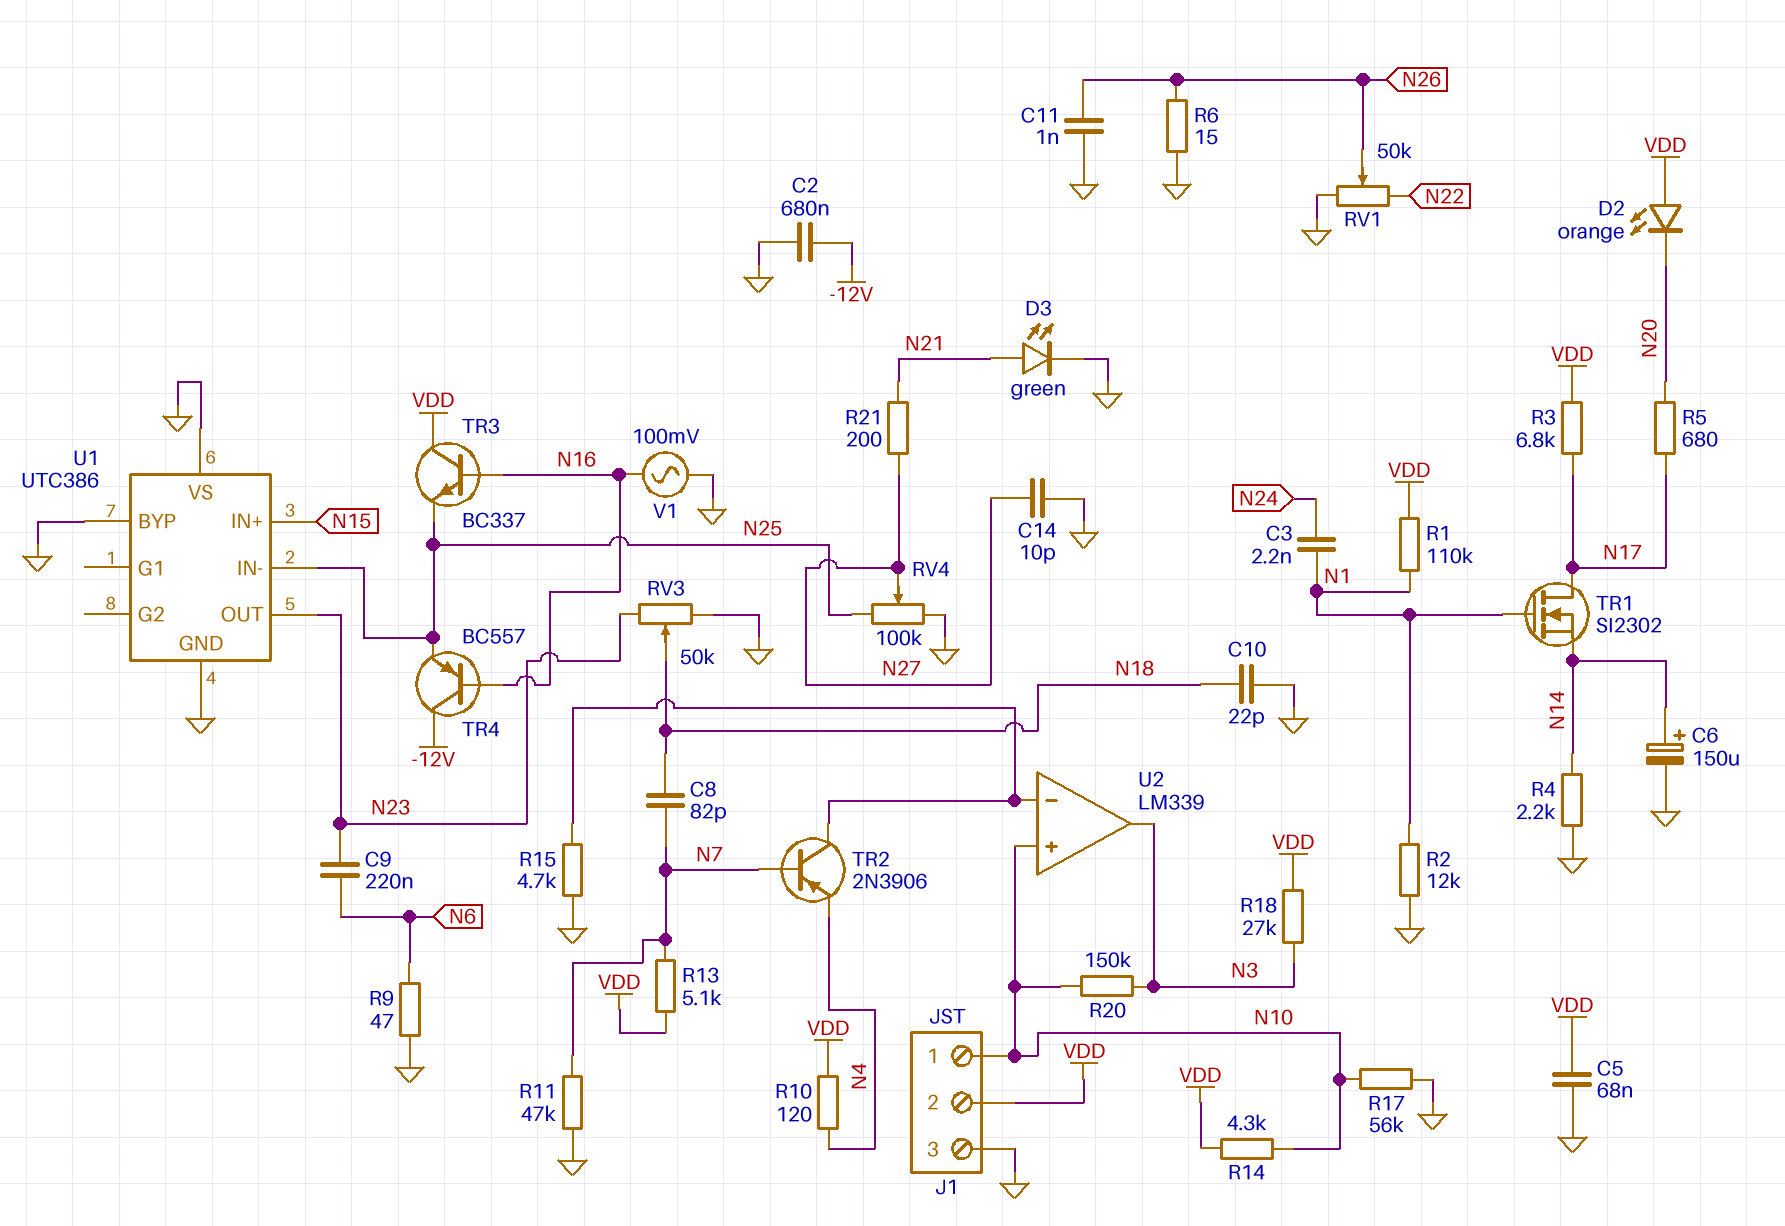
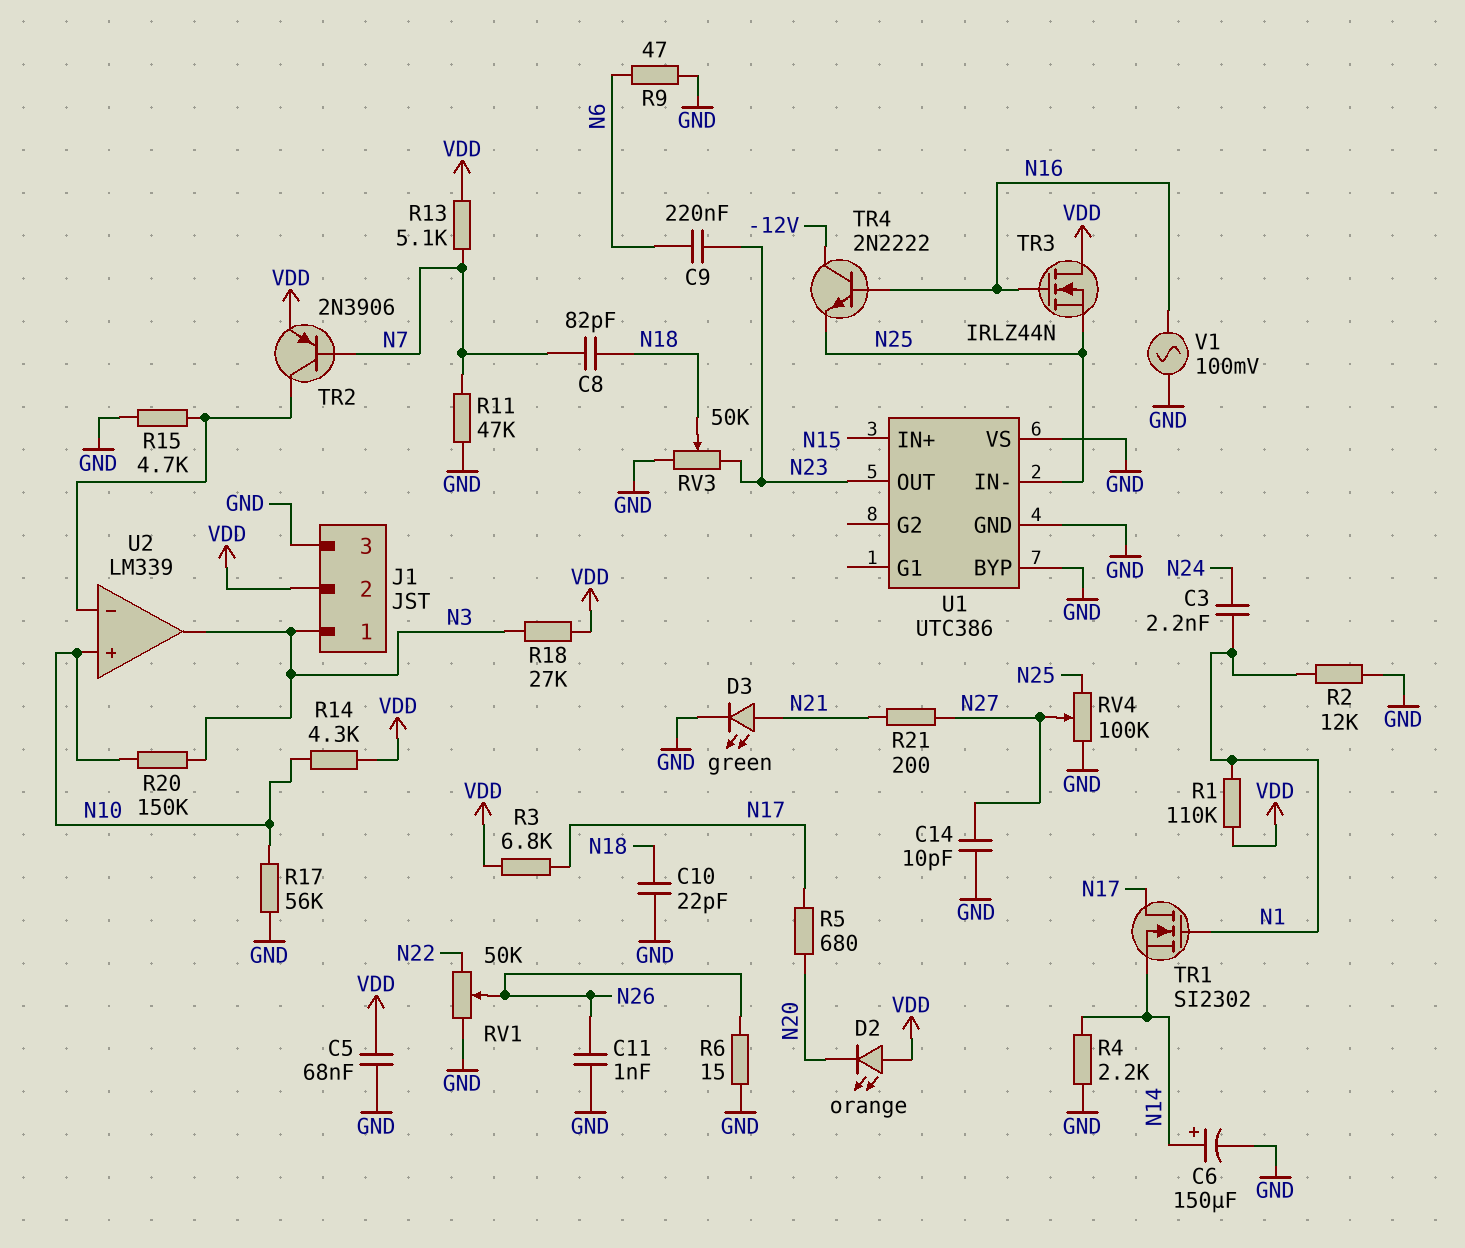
C2: 680nF (-12V, GND) -> none
J1 pin 1: N10 -> N3
R10: 120 (N4, VDD) -> none
TR2: PNP 2N3906 (B N7, C U2/in-, E N4) -> PNP 2N3906 (B N7, C U2/in-, E VDD)
TR3: NPN BC337 (B N16, C VDD, E N25) -> NMOS IRLZ44N (G N16, D VDD, S N25)
TR4: PNP BC557 (B N16, C -12V, E N25) -> NPN 2N2222 (B N16, C -12V, E N25)

